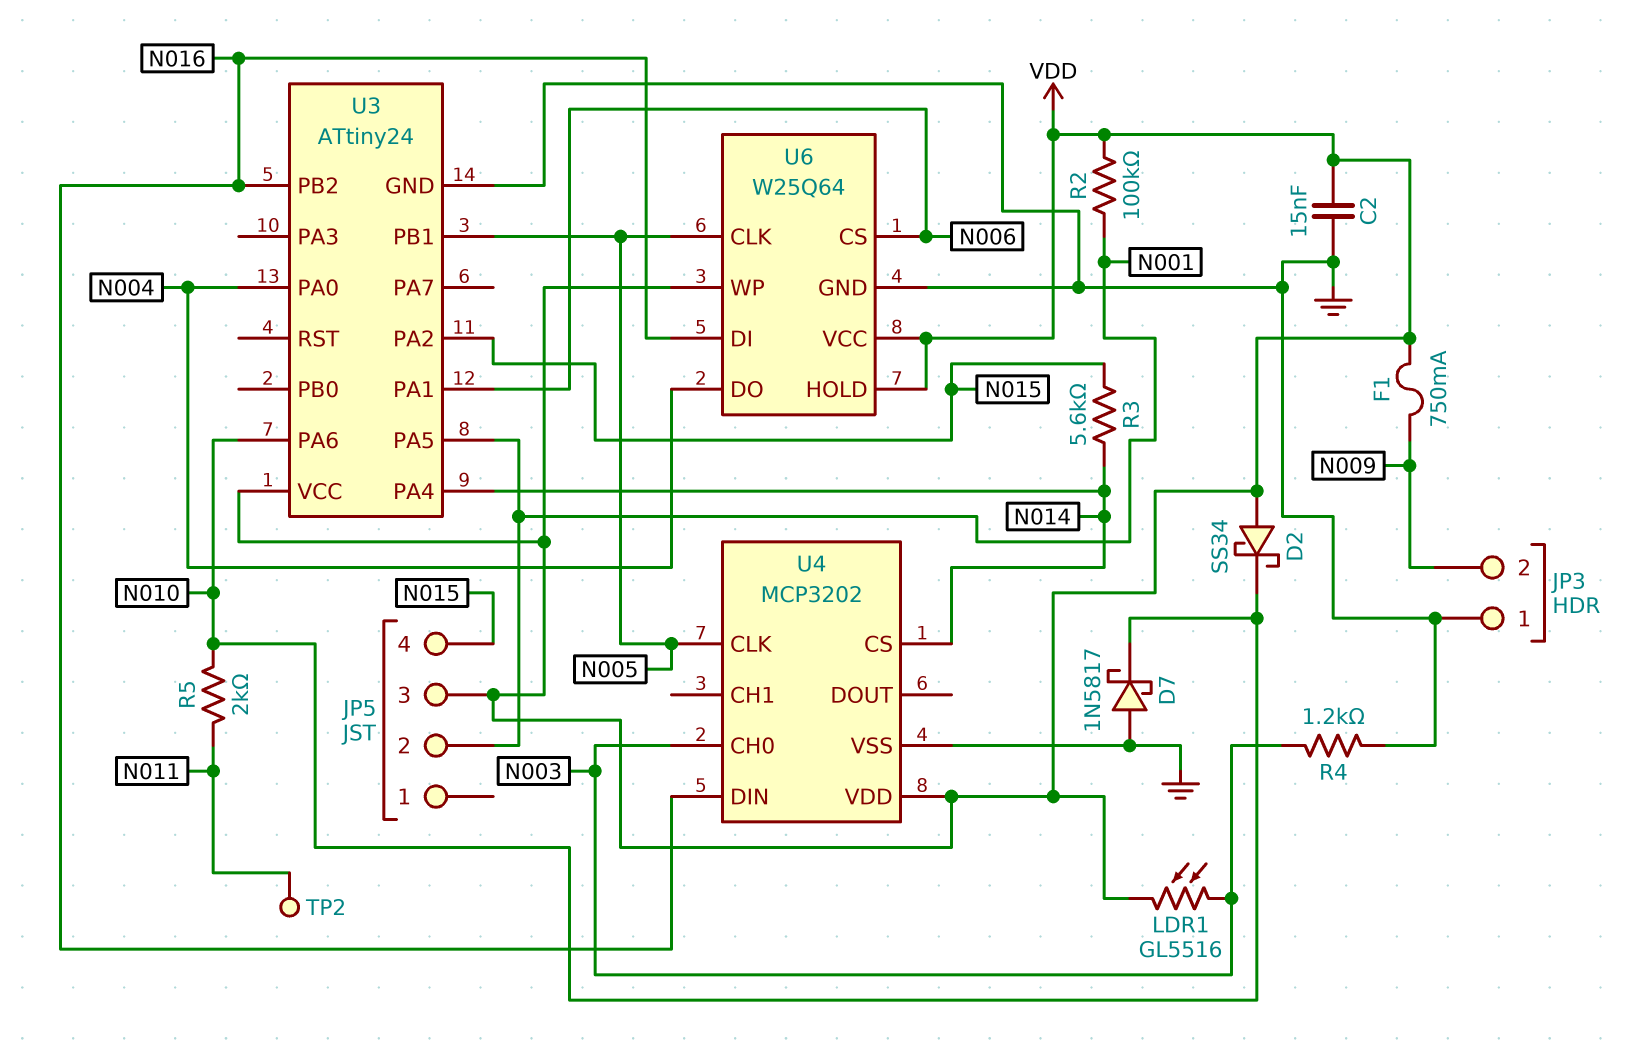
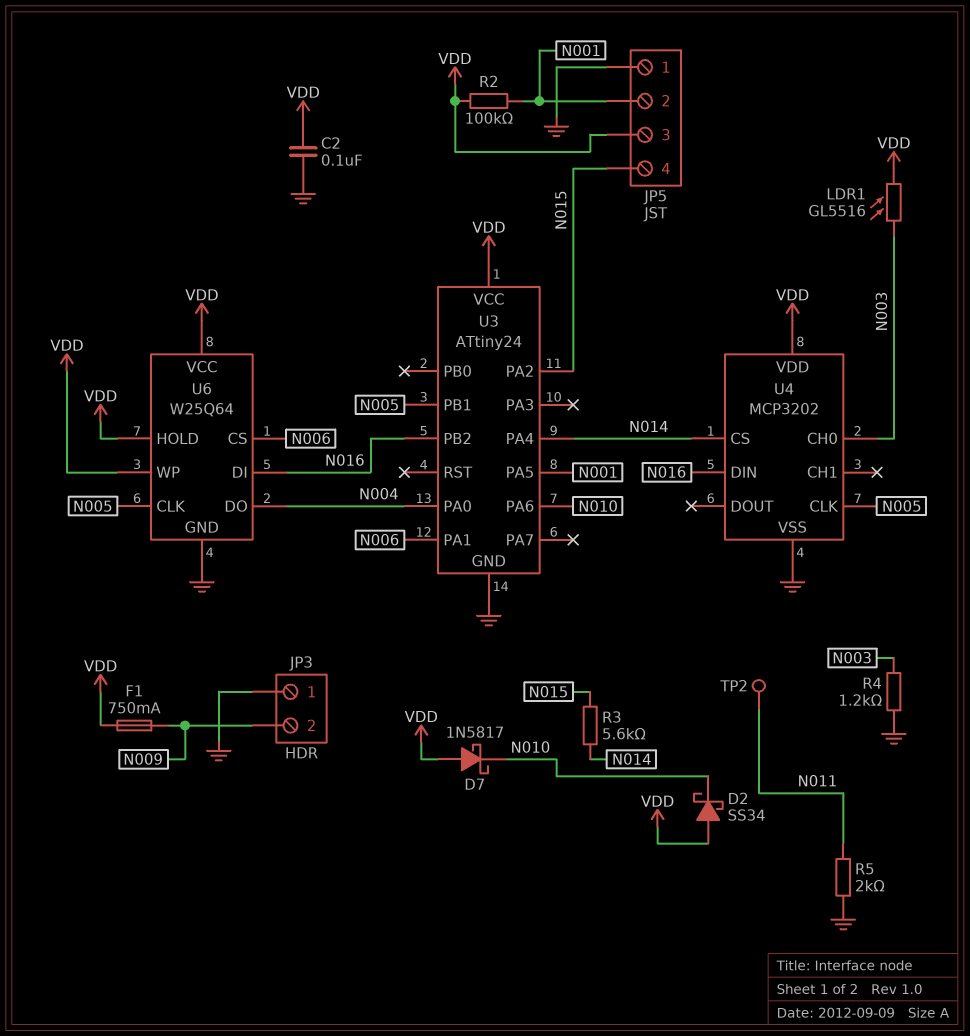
C2: 15nF (GND, VDD) -> 100nF (GND, VDD)
D7: schottky 1N5817 (A GND, K N010) -> schottky 1N5817 (A VDD, K N010)
JP5 pin 1: none -> GND
R5: 2k (N010, N011) -> 2k (GND, N011)

